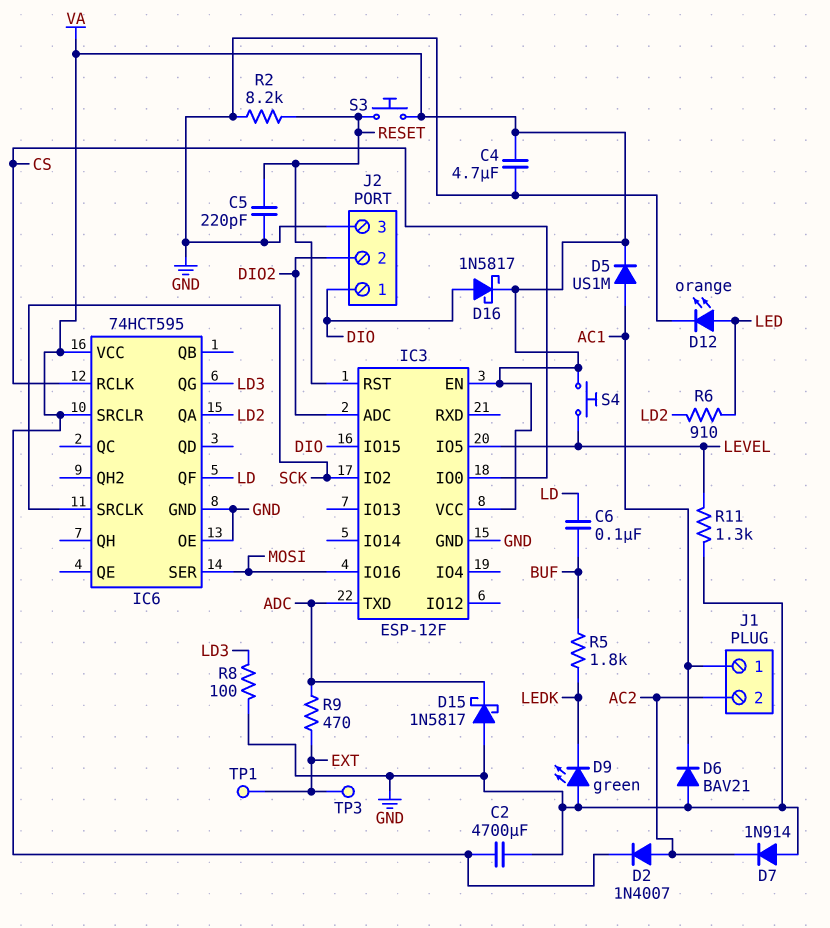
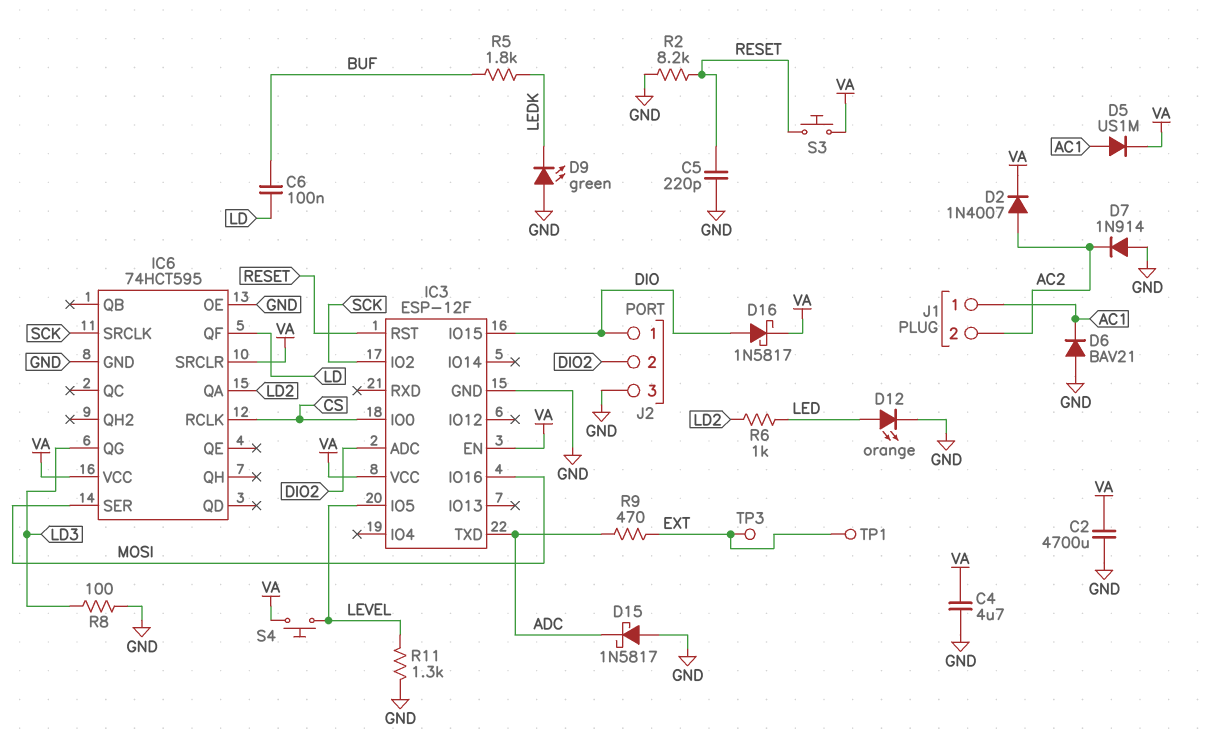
R6: 910 (LD2, LED) -> 1k (LD2, LED)

